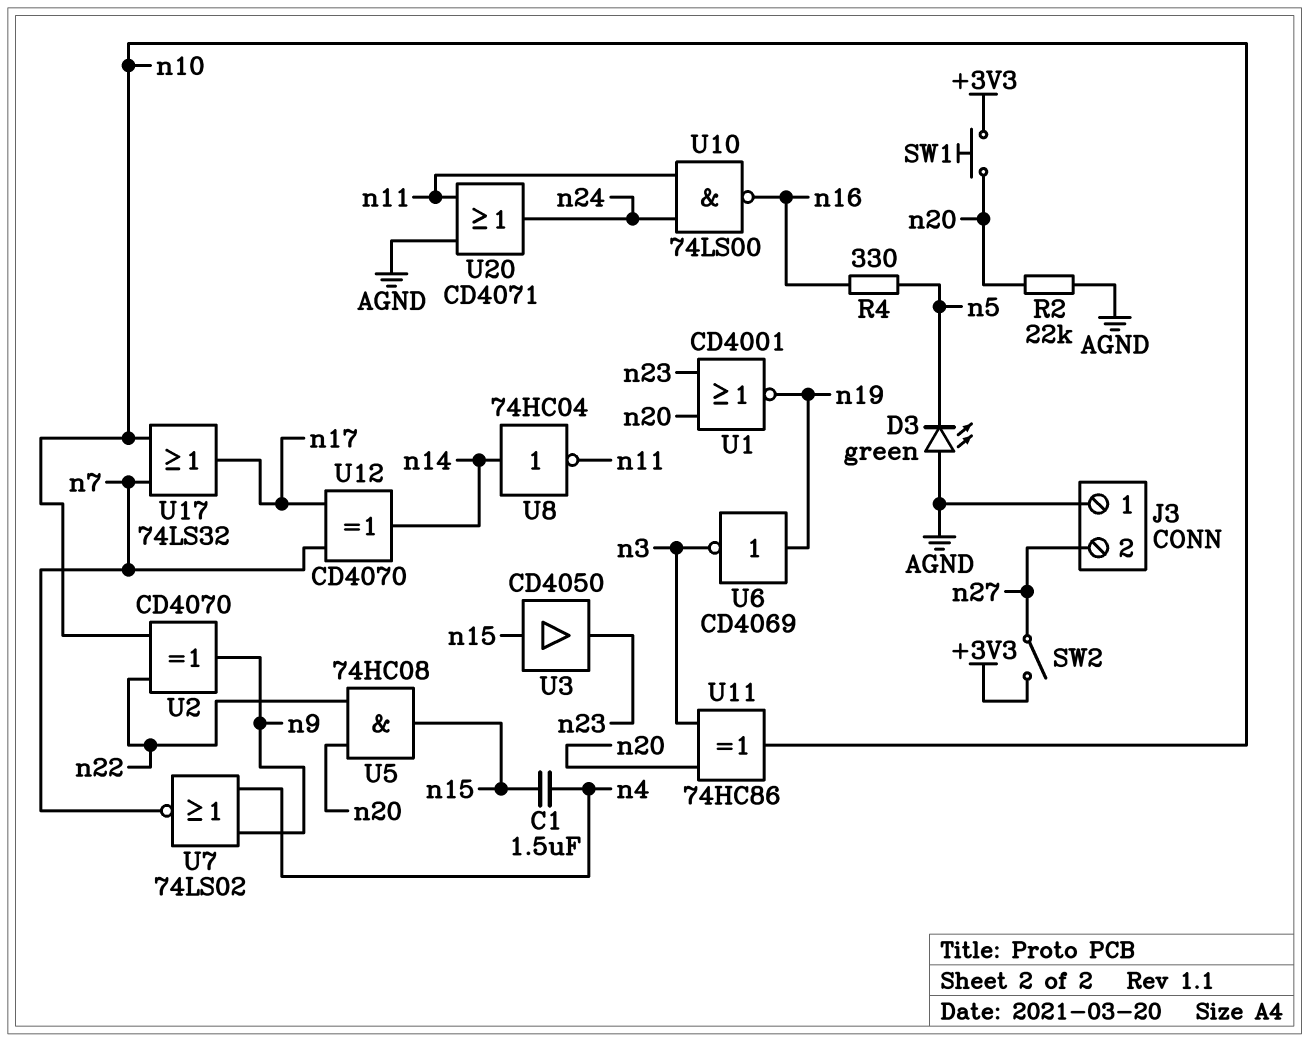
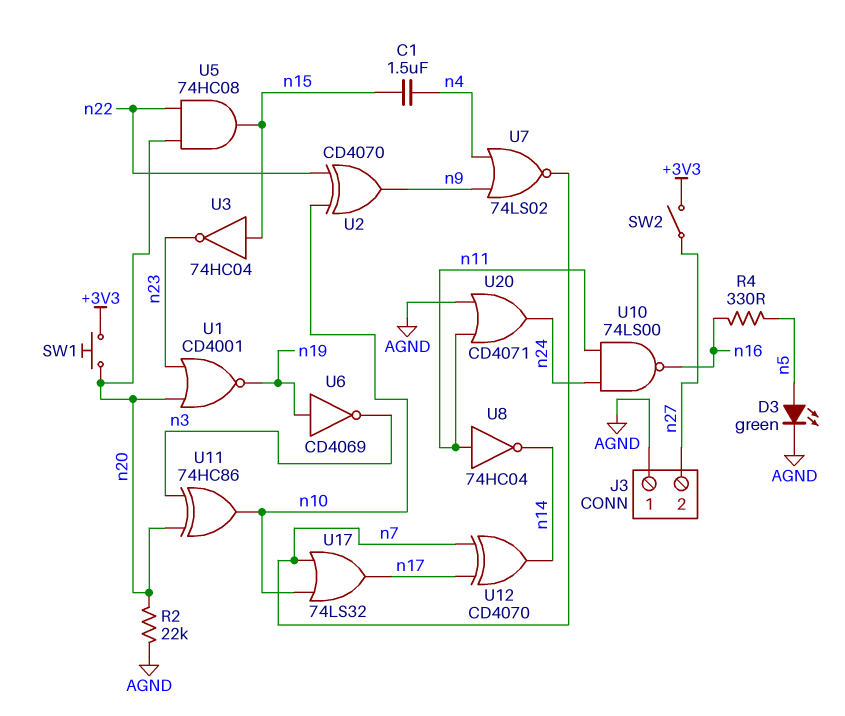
D3: LED green (A AGND, K n5) -> LED green (A n5, K AGND)
U3: buffer CD4050 (in n15, out n23) -> NOT 74HC04 (in n15, out n23)
U8: NOT 74HC04 (in n14, out n11) -> NOT 74HC04 (in n11, out n14)

